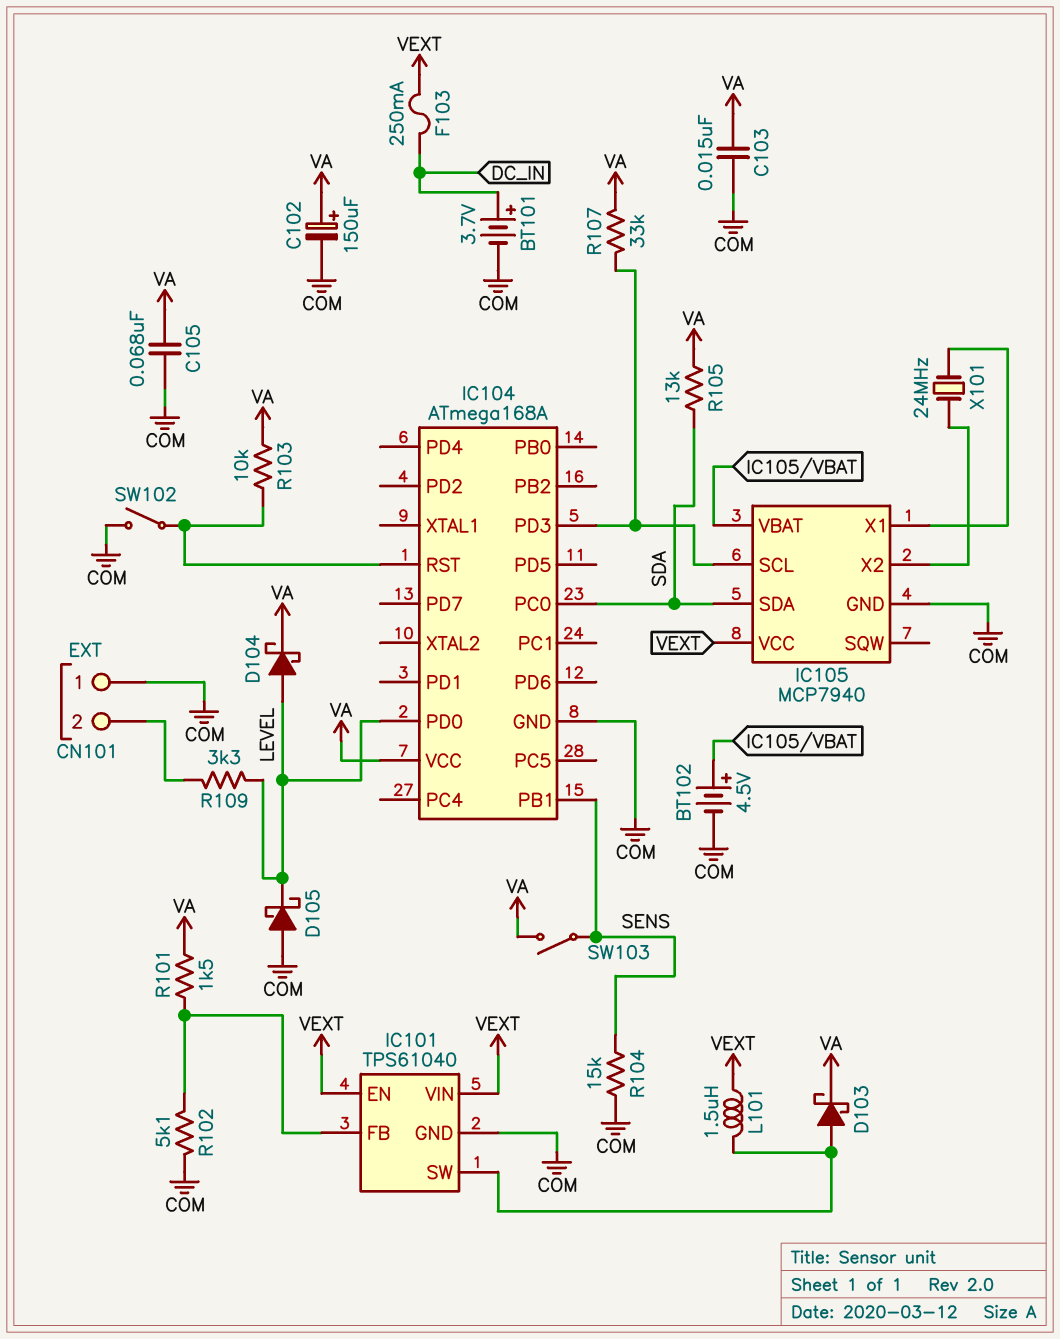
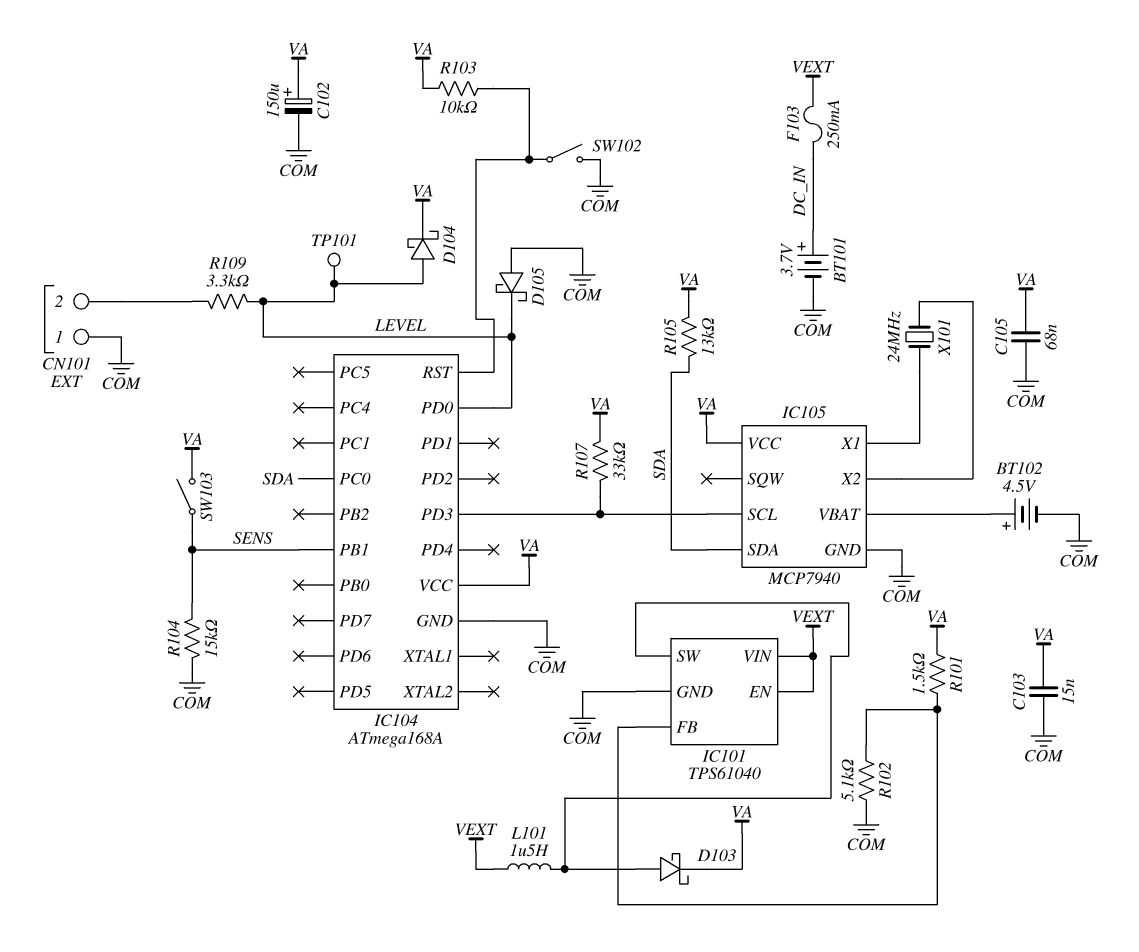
IC105 pin VCC: VEXT -> VA
TP101: none -> test point (LEVEL)

